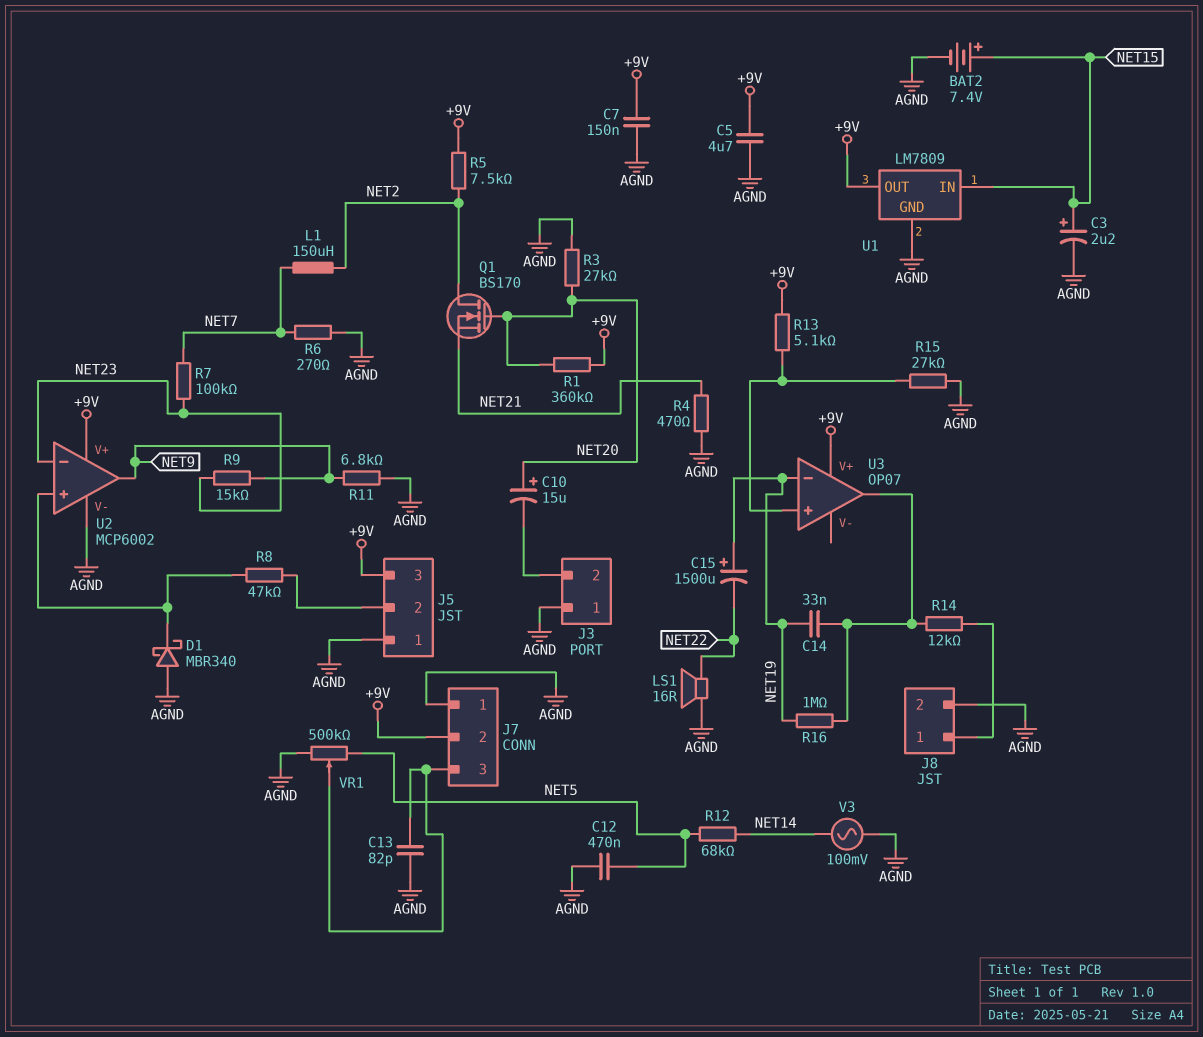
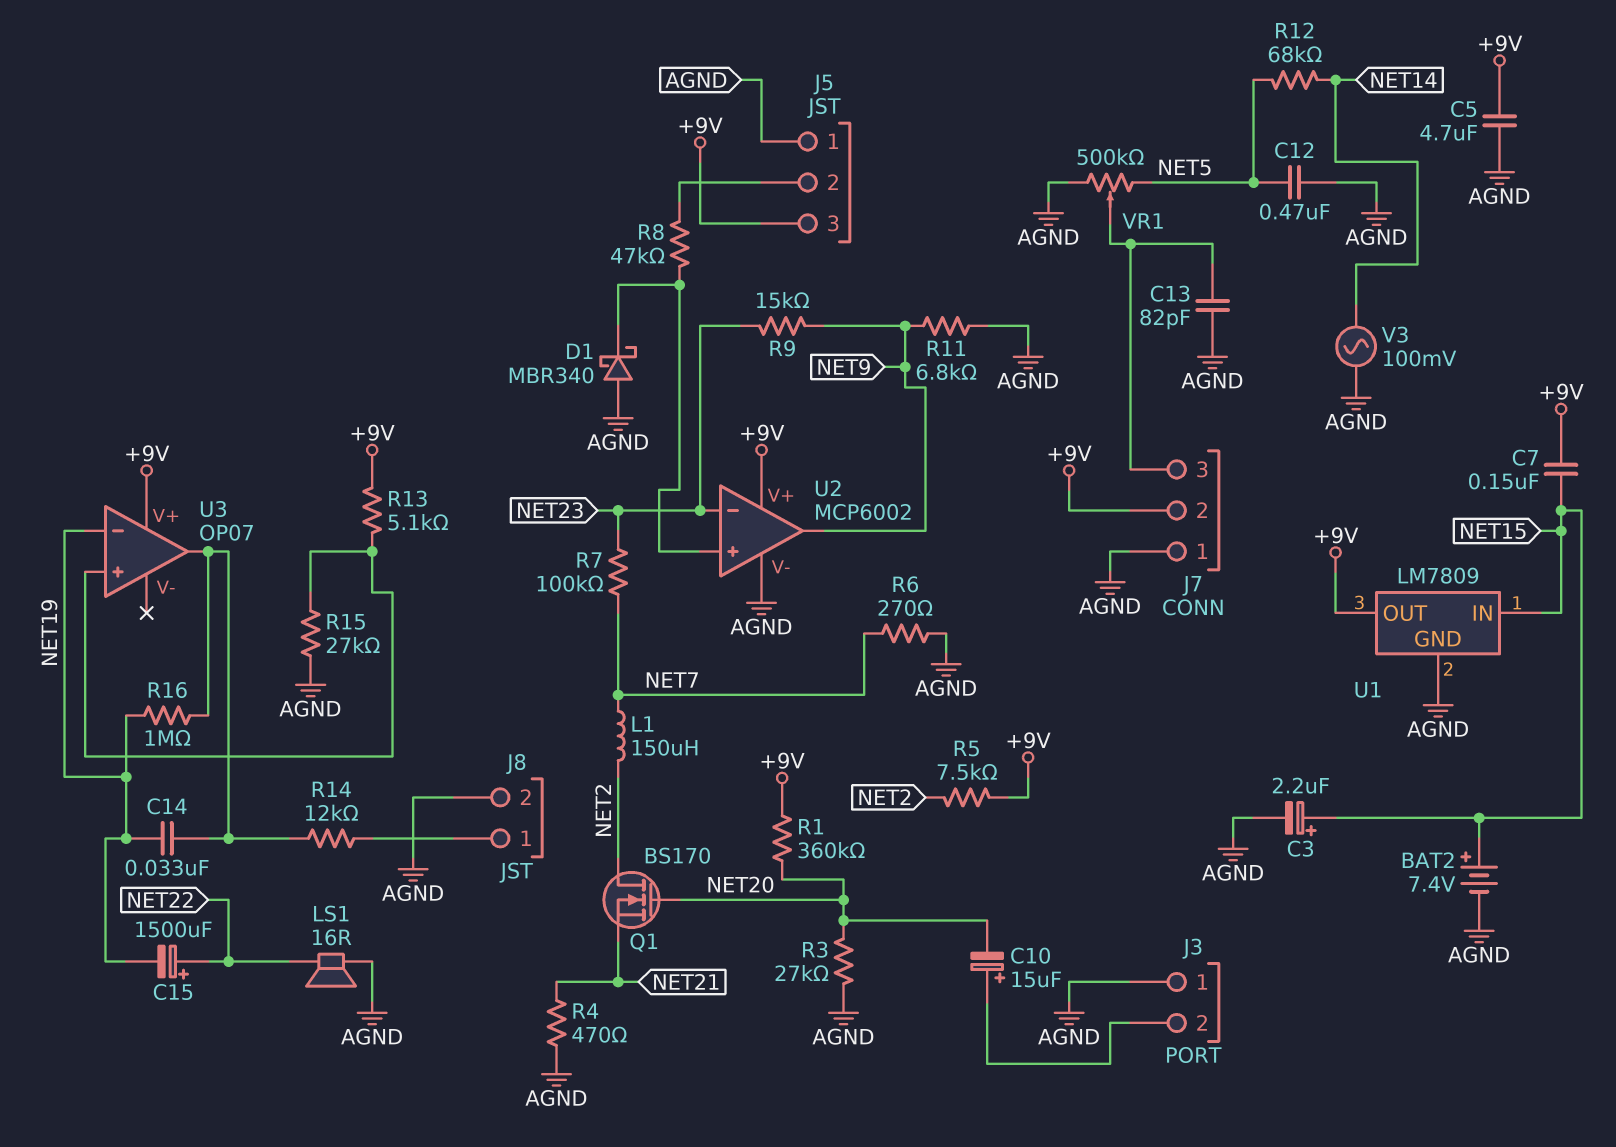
C7: 150nF (+9V, AGND) -> 150nF (+9V, NET15)
C10: 15uF (plus NET20, minus J3/2) -> 15uF (plus J3/2, minus NET20)
C15: 1500uF (plus NET19, minus NET22) -> 1500uF (plus NET22, minus NET19)

